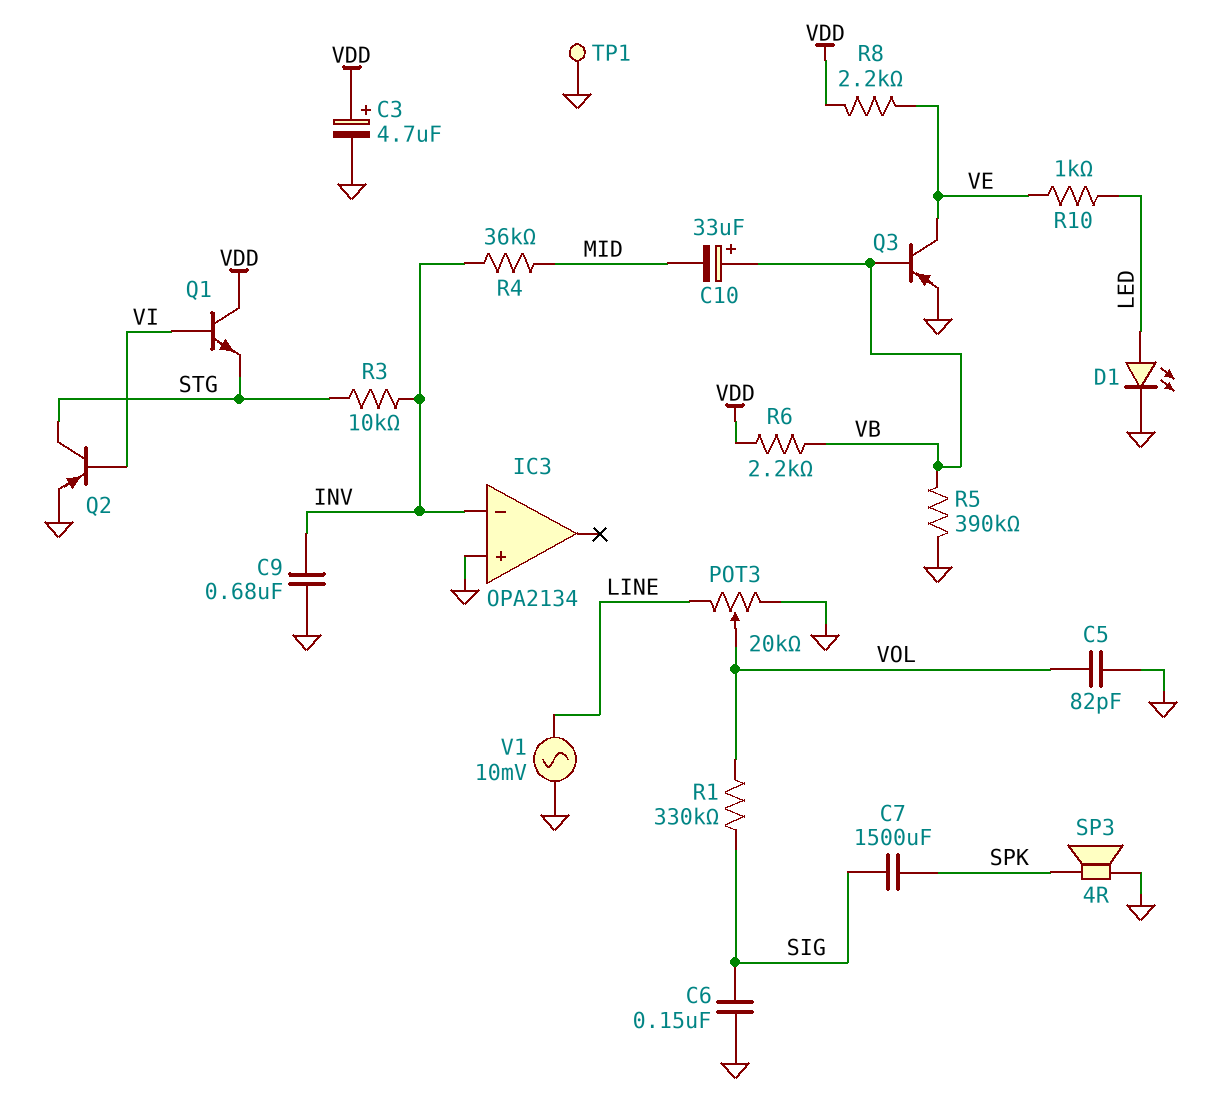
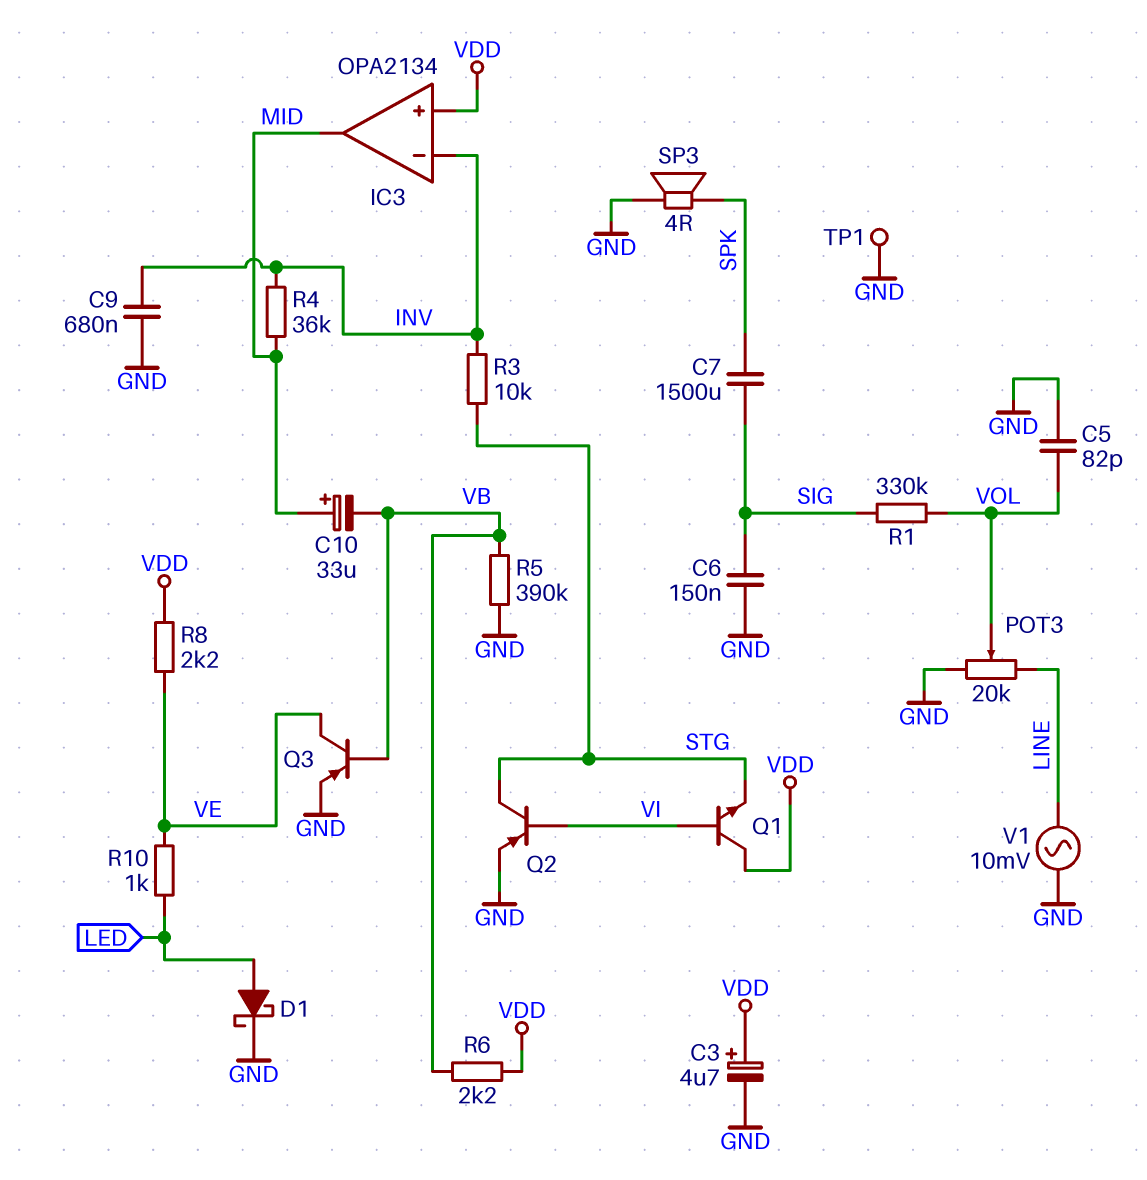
C10: 33uF (plus VB, minus MID) -> 33uF (plus MID, minus VB)
D1: LED (A LED, K GND) -> schottky (A LED, K GND)
IC3 pin in+: GND -> VDD
IC3 pin out: none -> MID

